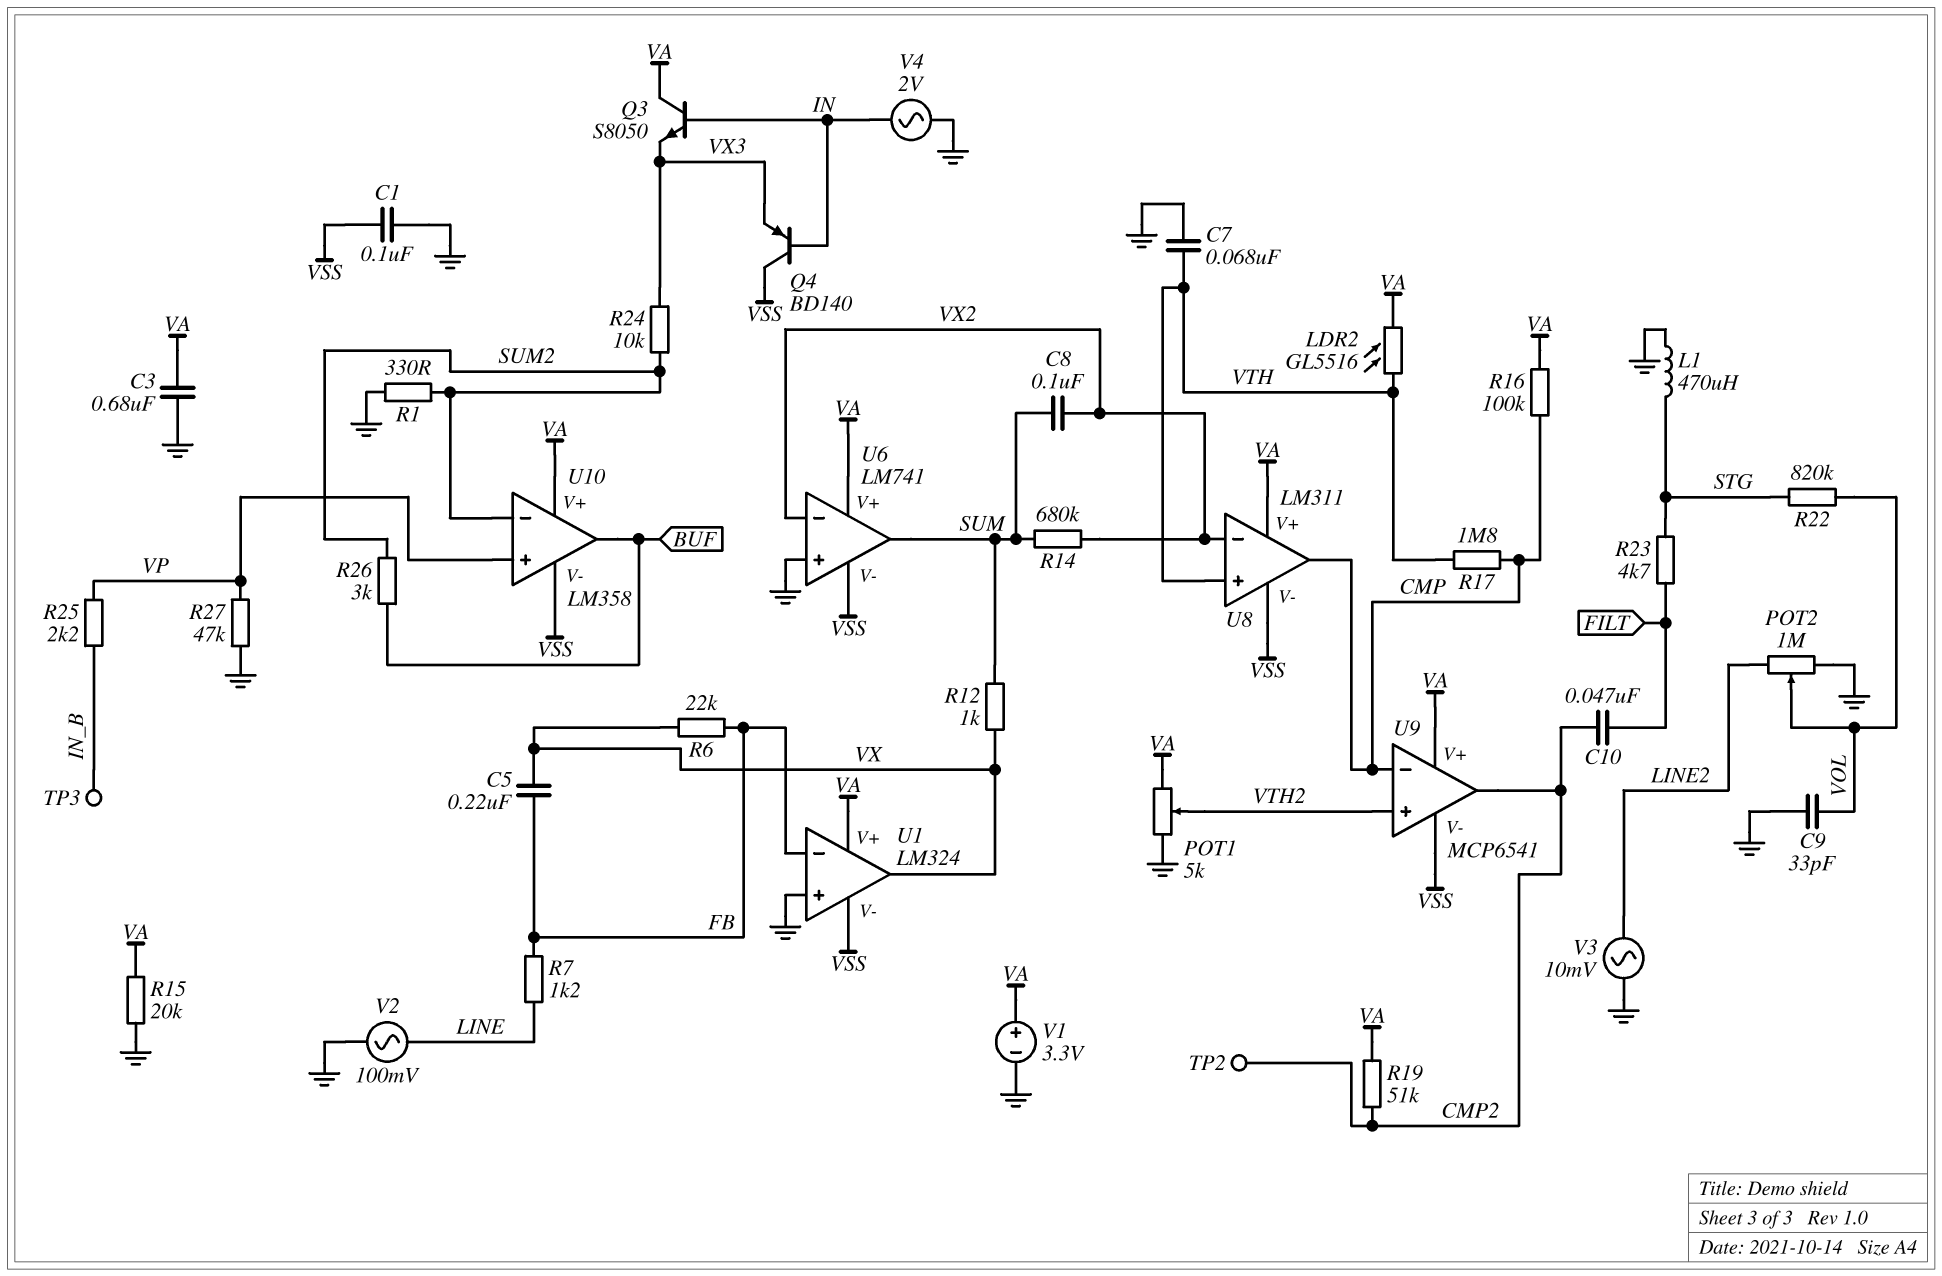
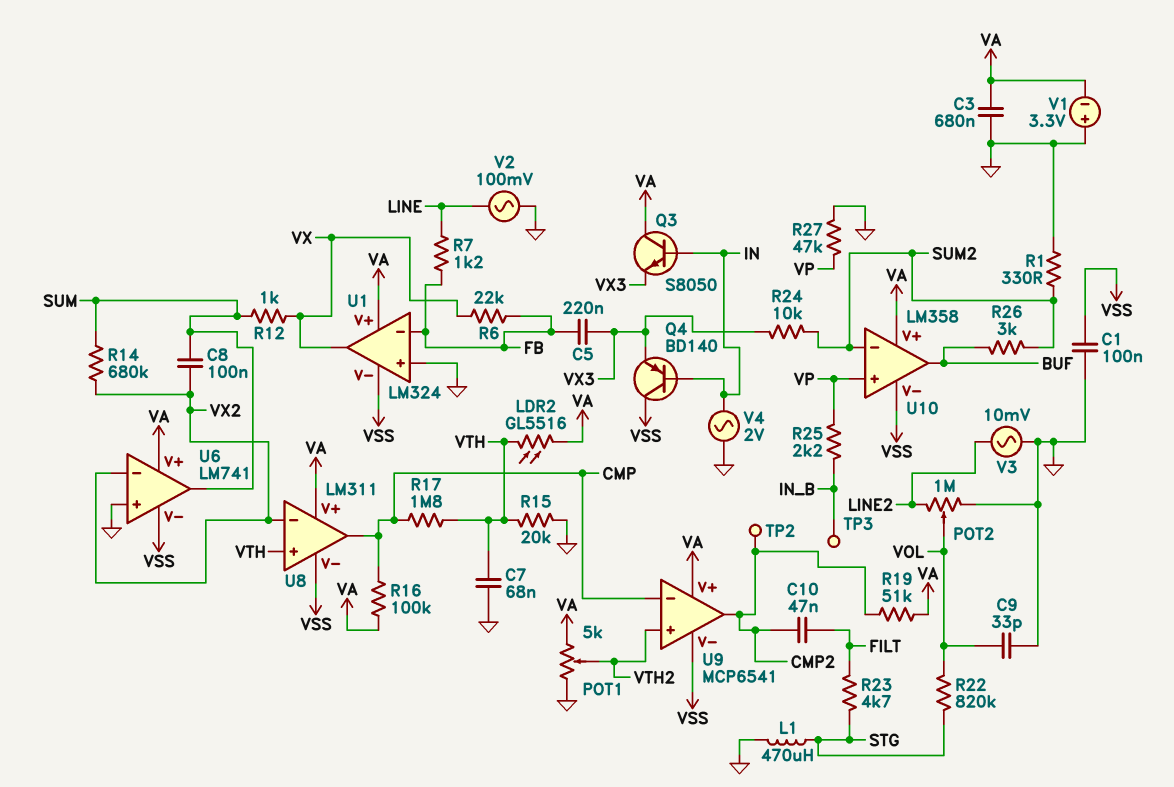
C5: 220nF (FB, VX) -> 220nF (FB, VX3)
R15: 20k (GND, VA) -> 20k (GND, VTH)
V1: 3.3V (plus VA, minus GND) -> 3.3V (plus GND, minus VA)

